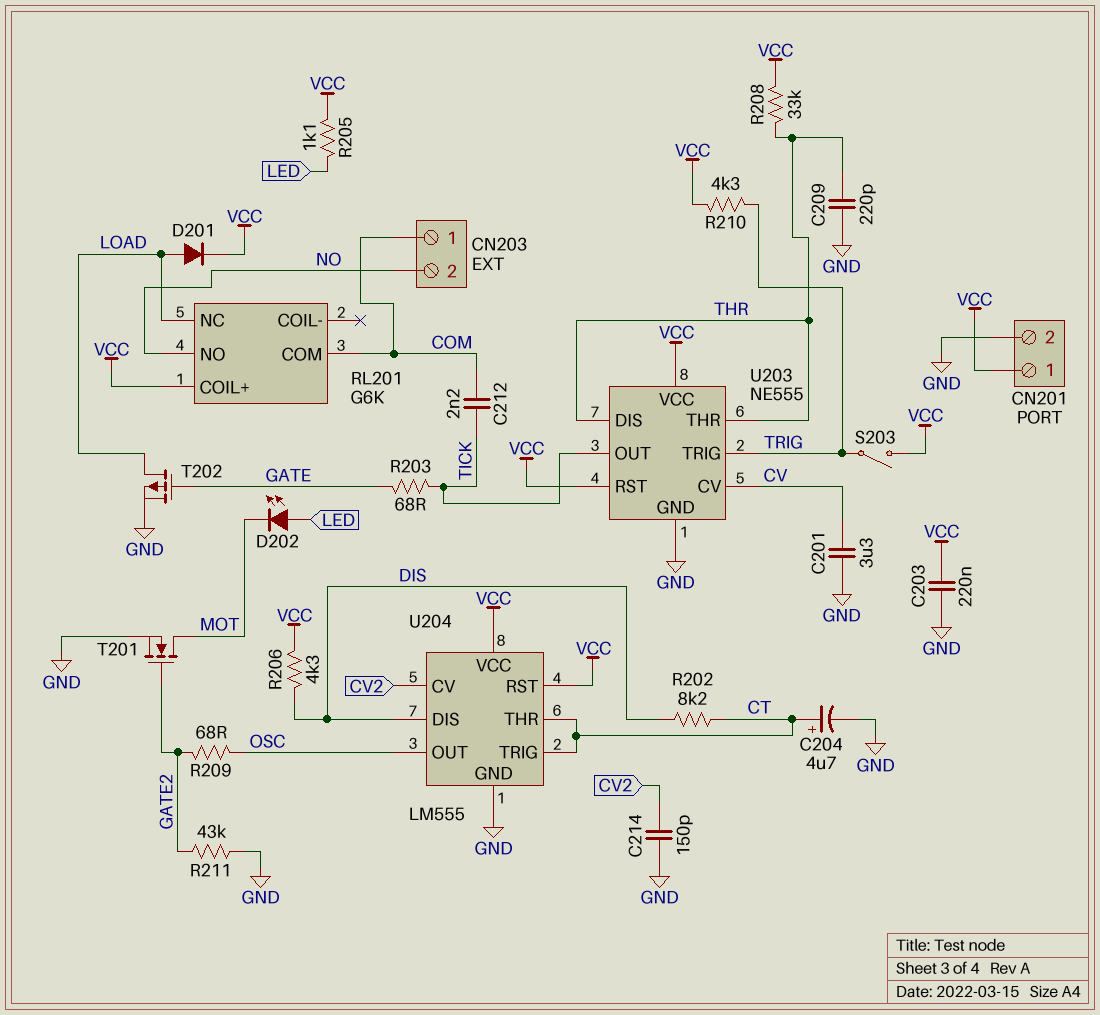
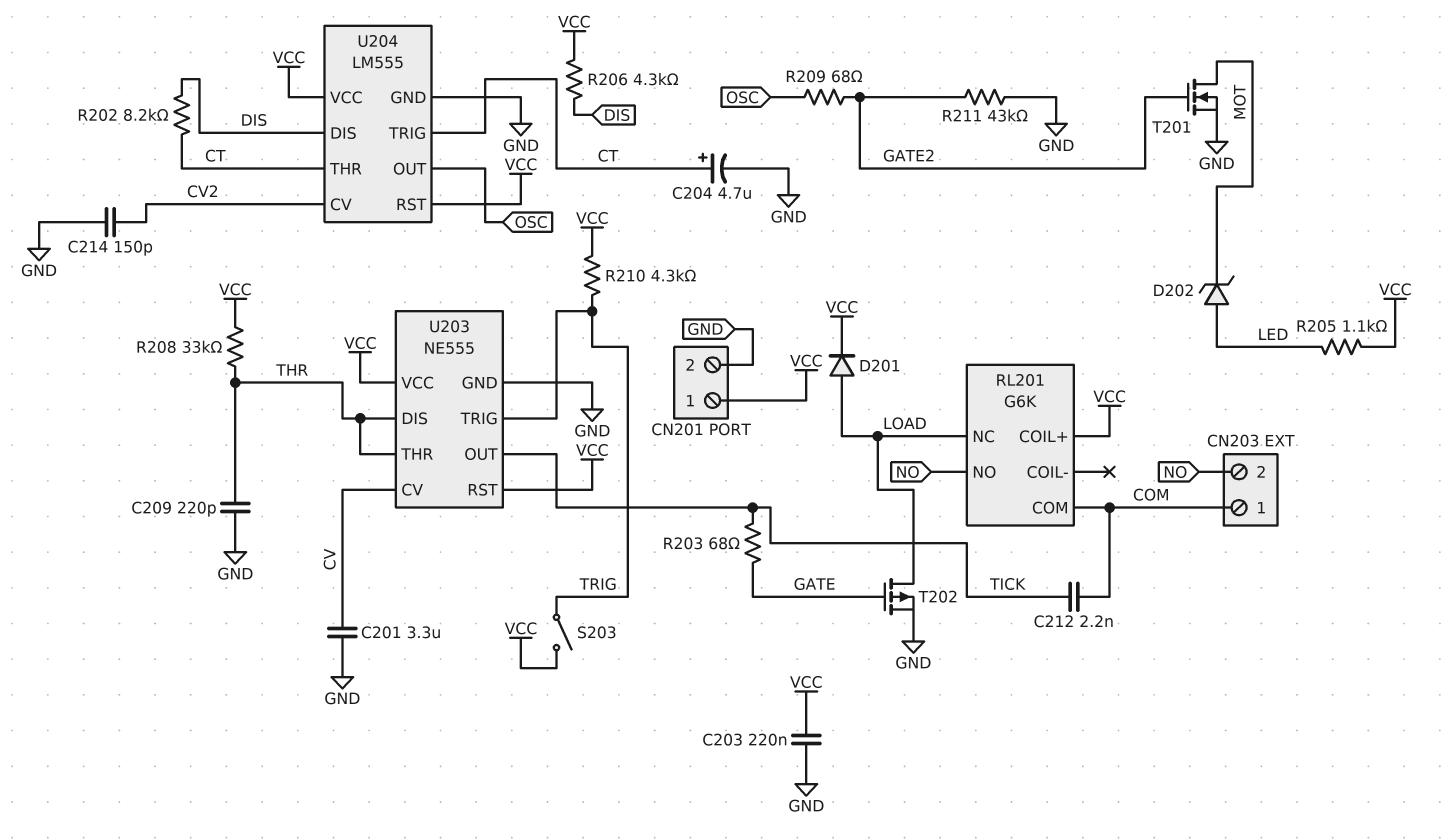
D202: LED (A LED, K MOT) -> zener (A LED, K MOT)

